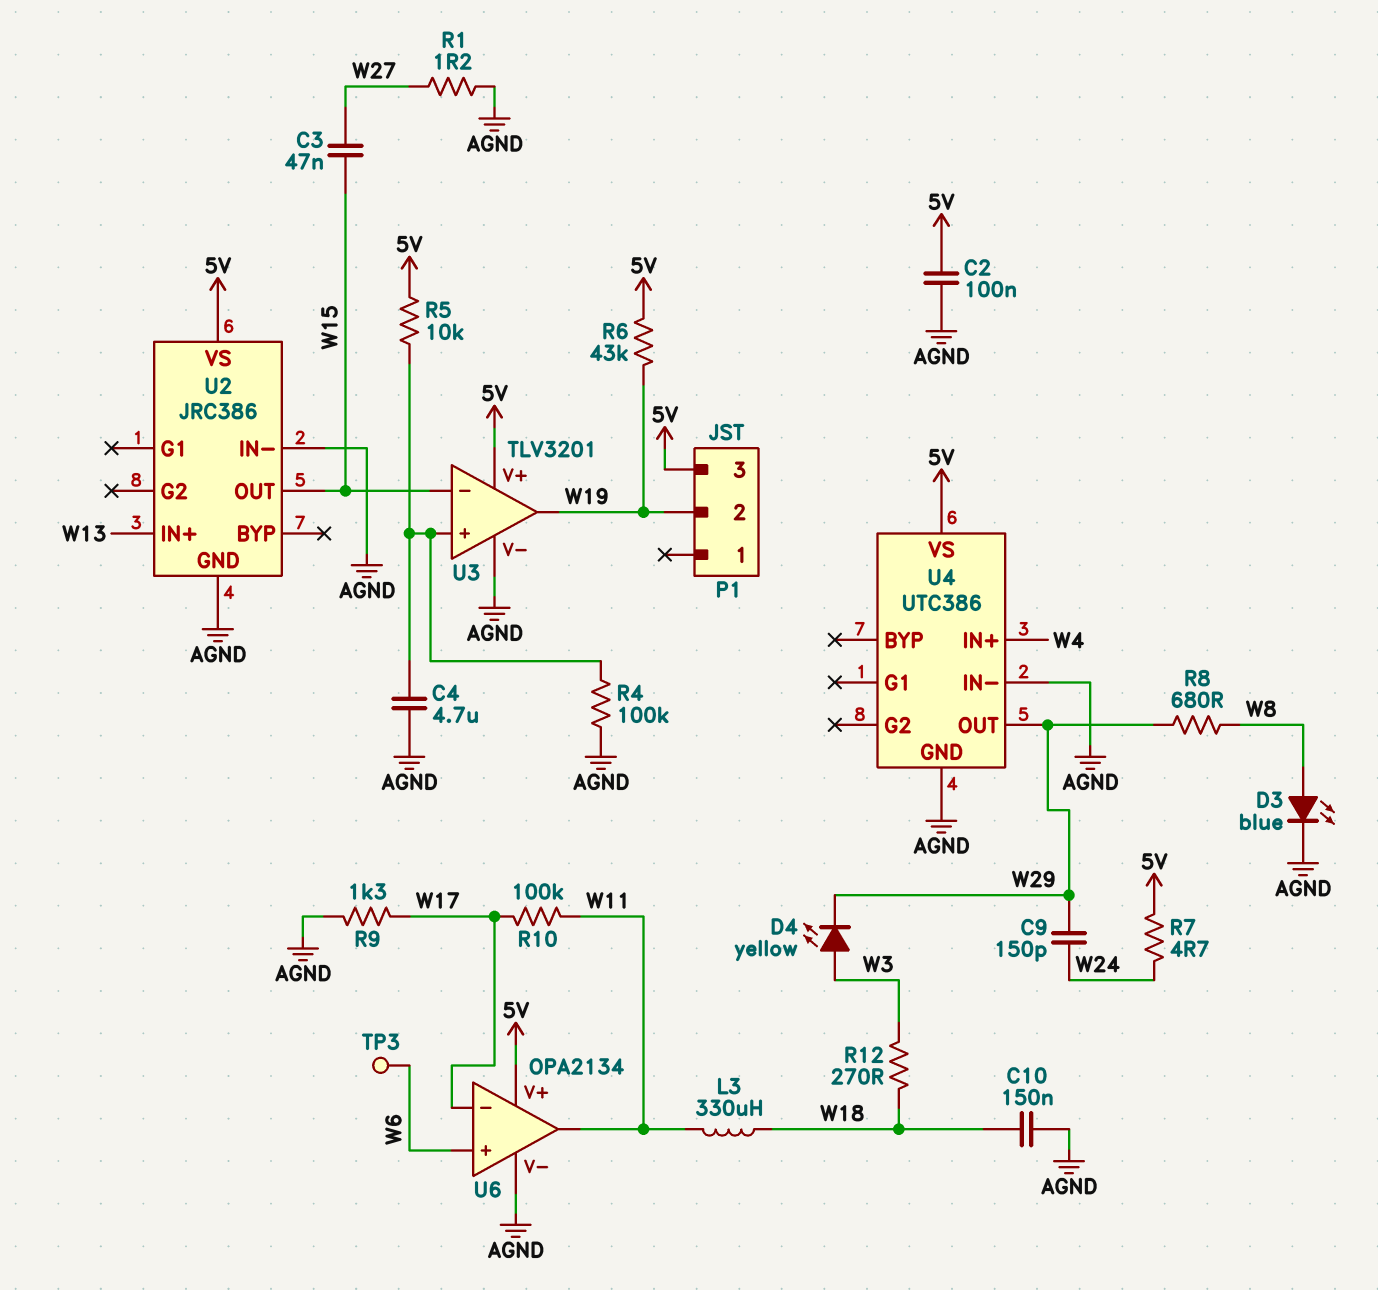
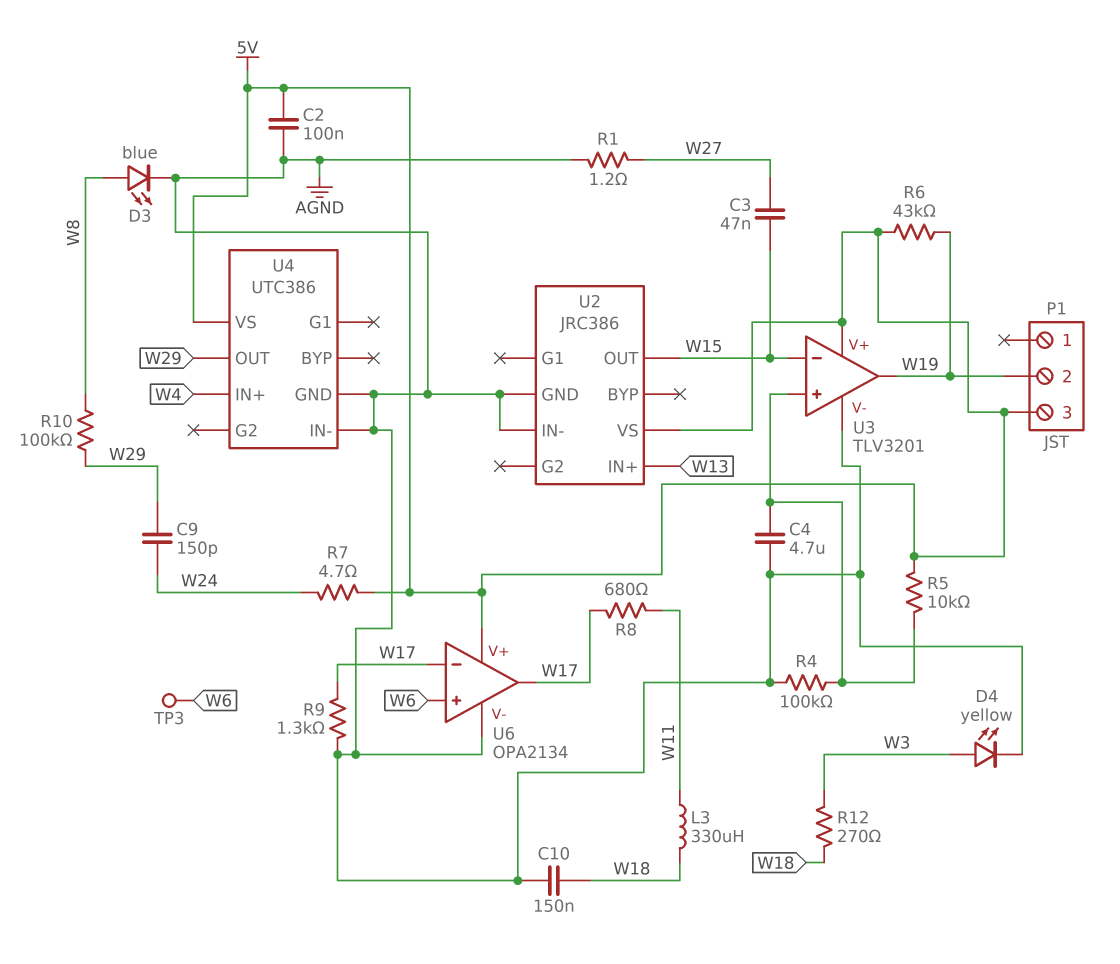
D4: LED yellow (A W3, K W29) -> LED yellow (A W3, K AGND)
R8: 680 (W8, W29) -> 680 (W11, W17)
R10: 100k (W11, W17) -> 100k (W8, W29)
U6 pin out: W11 -> W17

